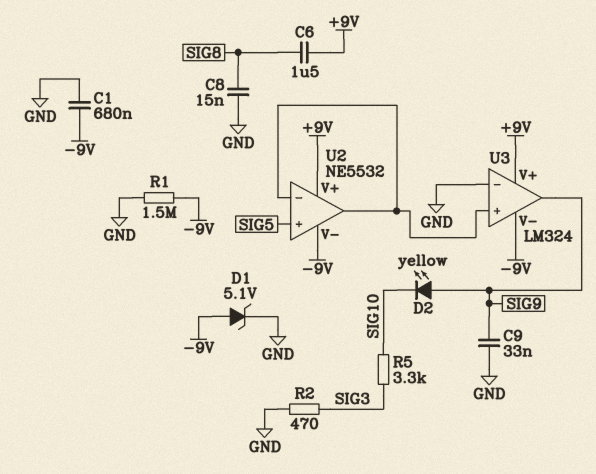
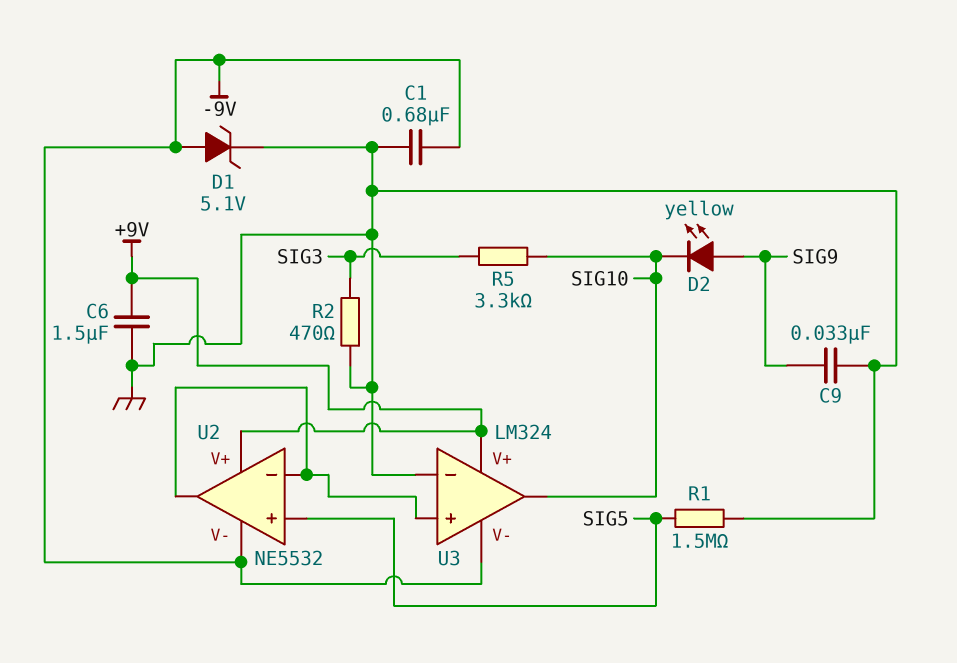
C6: 1.5uF (+9V, SIG8) -> 1.5uF (+9V, GND)
C8: 15nF (GND, SIG8) -> none
R1: 1.5M (-9V, GND) -> 1.5M (GND, SIG5)
U3 pin out: SIG9 -> SIG10

